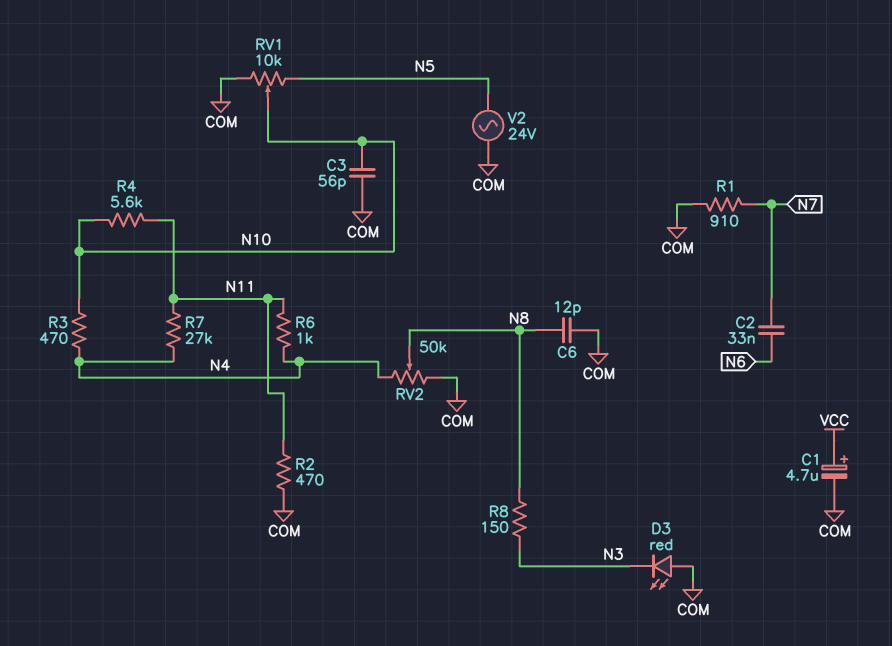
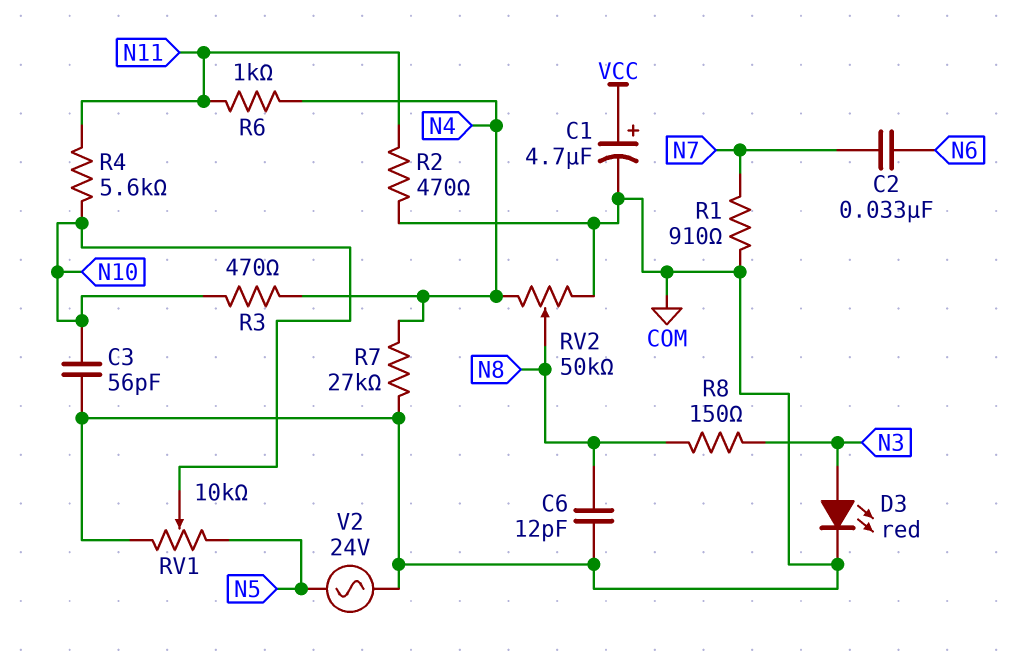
D3: LED red (A COM, K N3) -> LED red (A N3, K COM)
R7: 27k (N4, N11) -> 27k (COM, N4)

